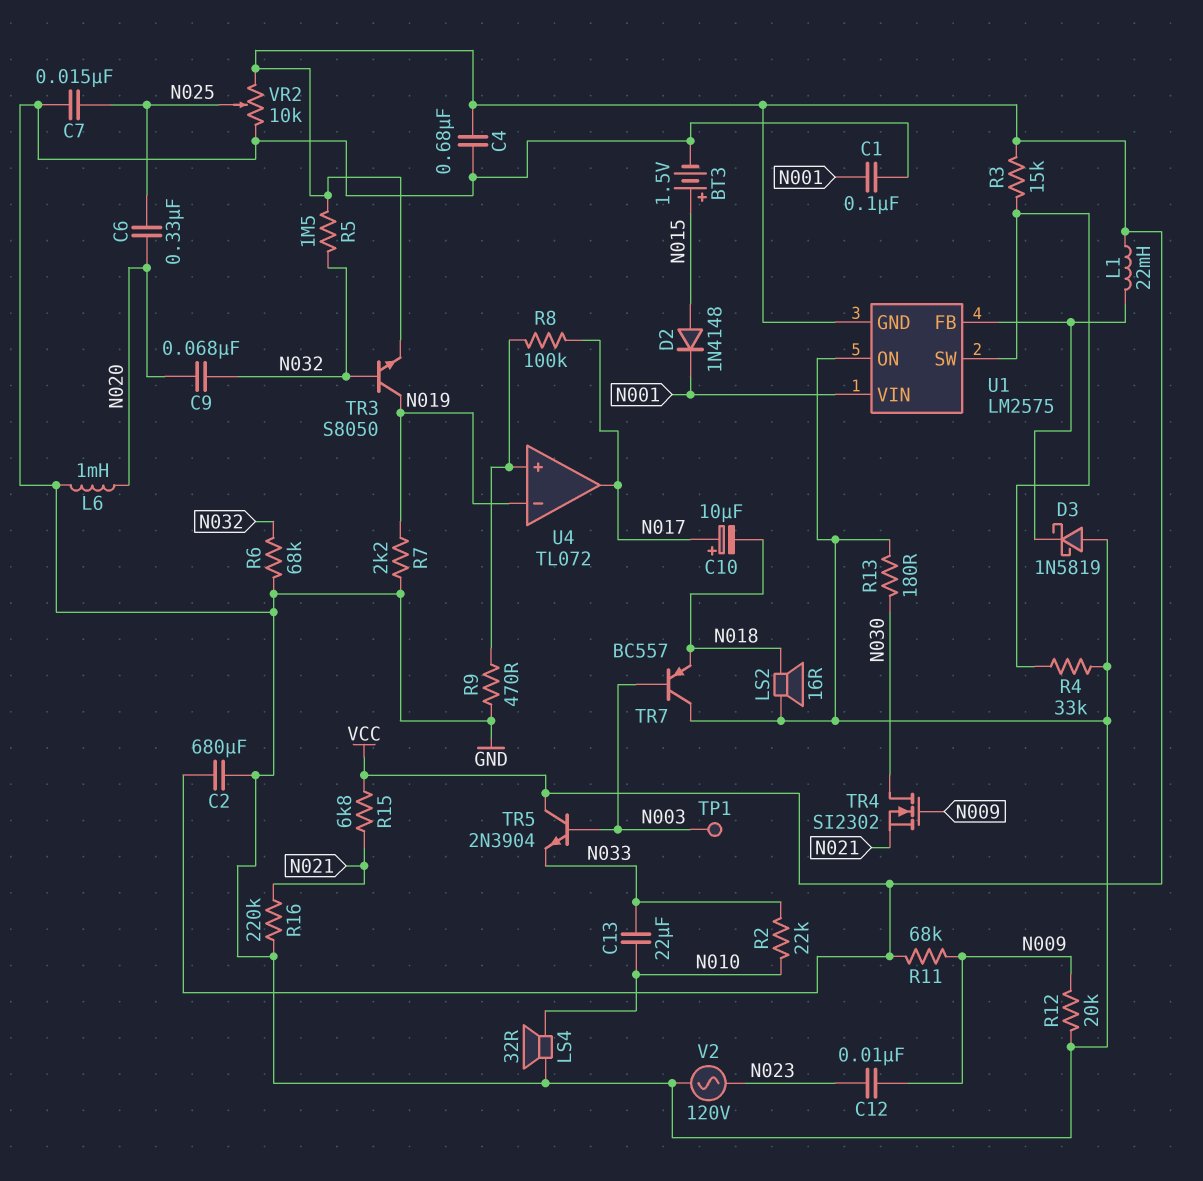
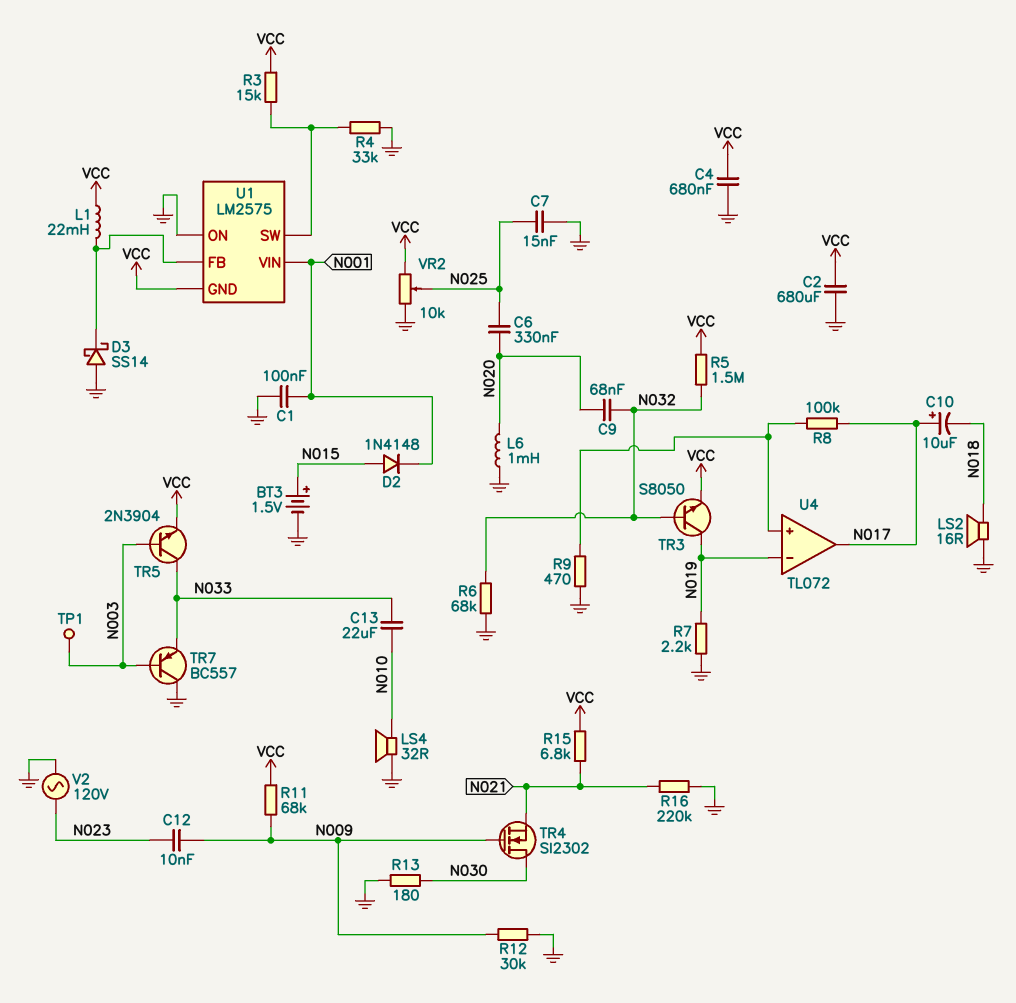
D3: schottky 1N5819 (A GND, K U1/FB) -> schottky SS14 (A GND, K U1/FB)
R2: 22k (N010, N033) -> none
R12: 20k (GND, N009) -> 30k (GND, N009)
TR5: NPN 2N3904 (B N003, C VCC, E N033) -> NPN 2N3904 (B N003, C N033, E VCC)
TR7: PNP BC557 (B N003, C GND, E N018) -> PNP BC557 (B N003, C GND, E N033)

